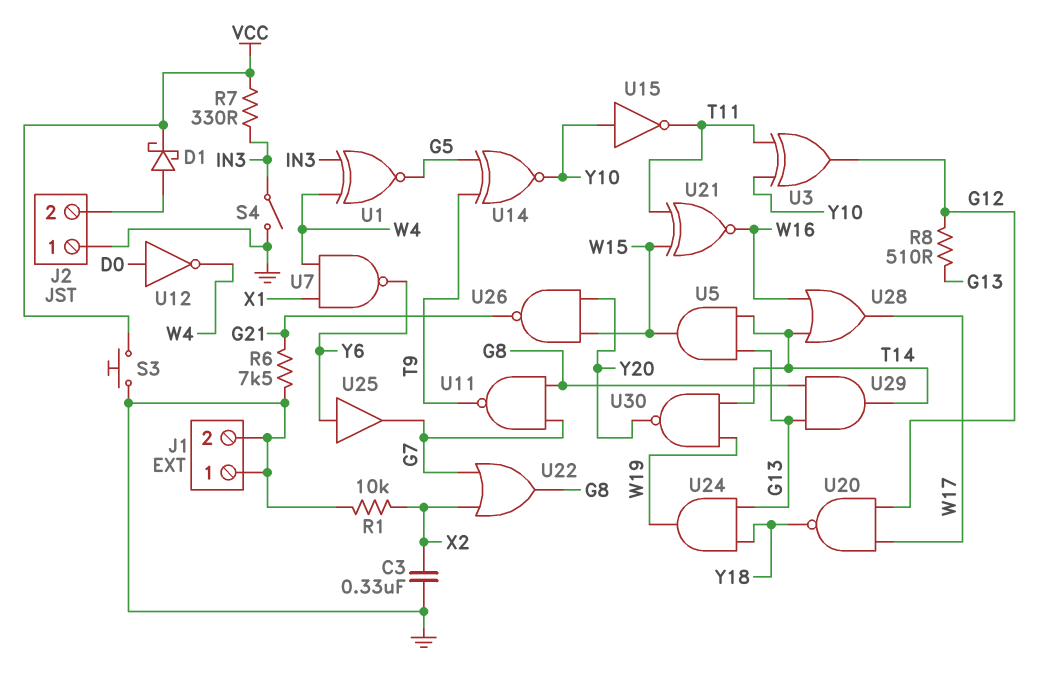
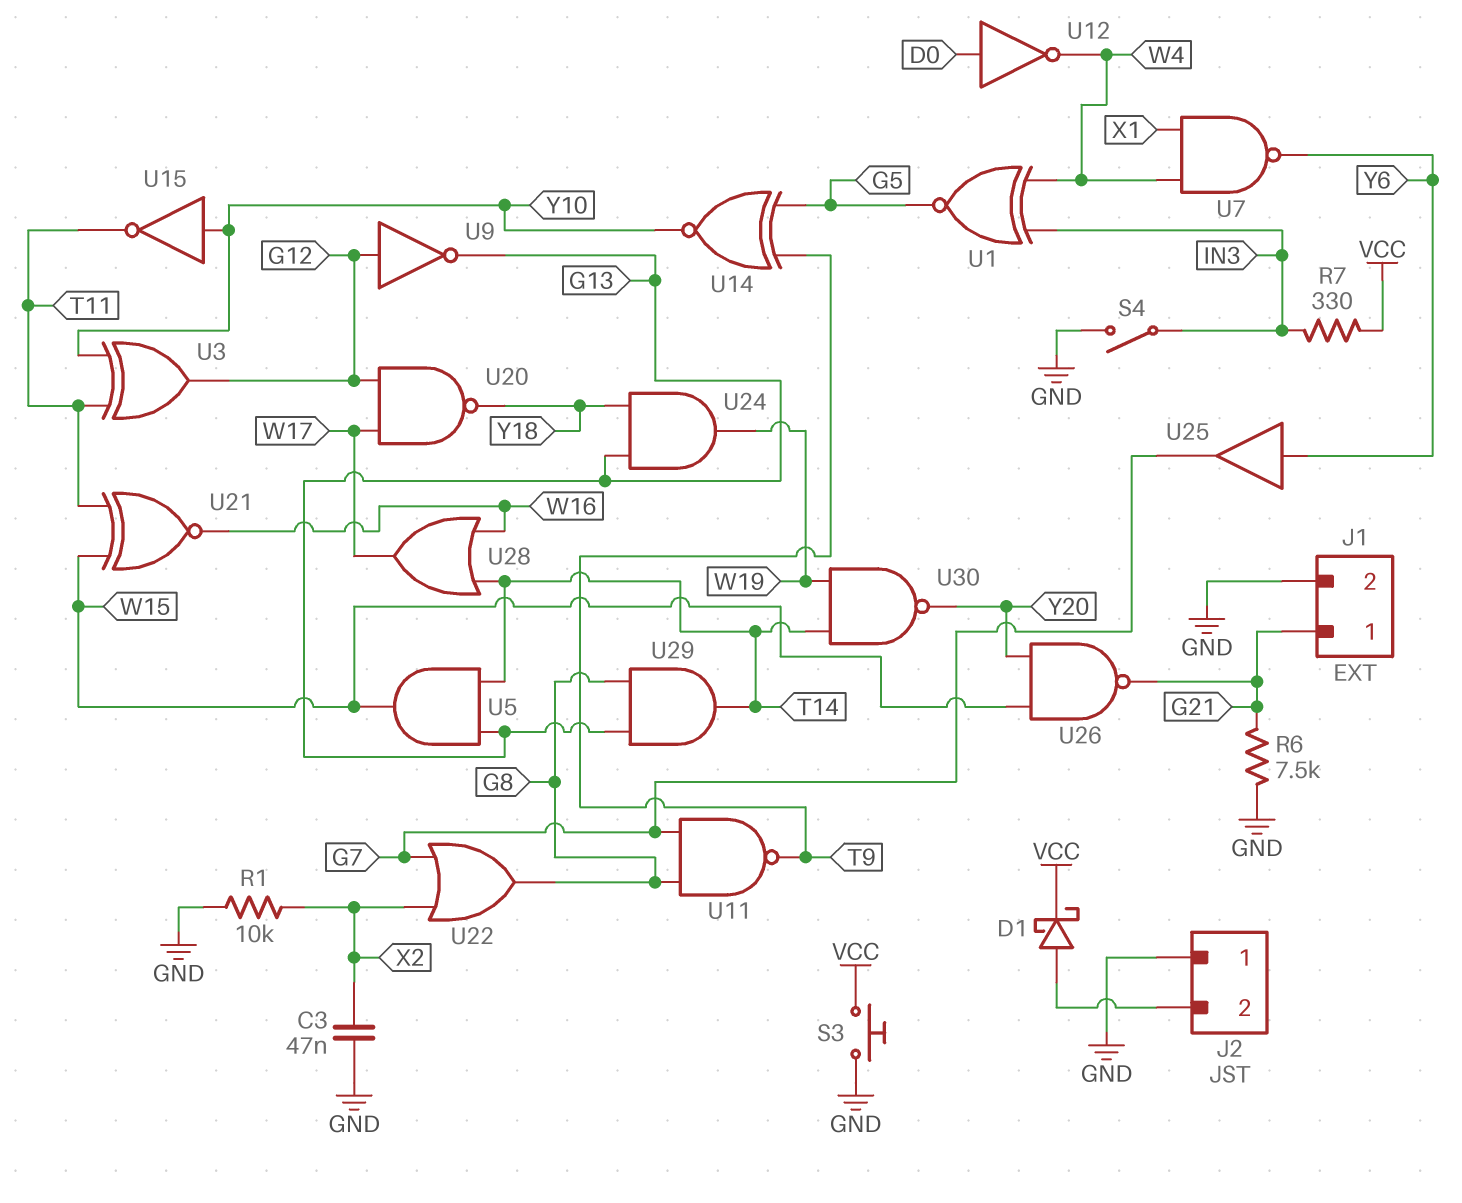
C3: 330nF (GND, X2) -> 47nF (GND, X2)
J1 pin 1: GND -> G21
R8: 510 (G12, G13) -> none
U9: none -> NOT (in G12, out G13)

